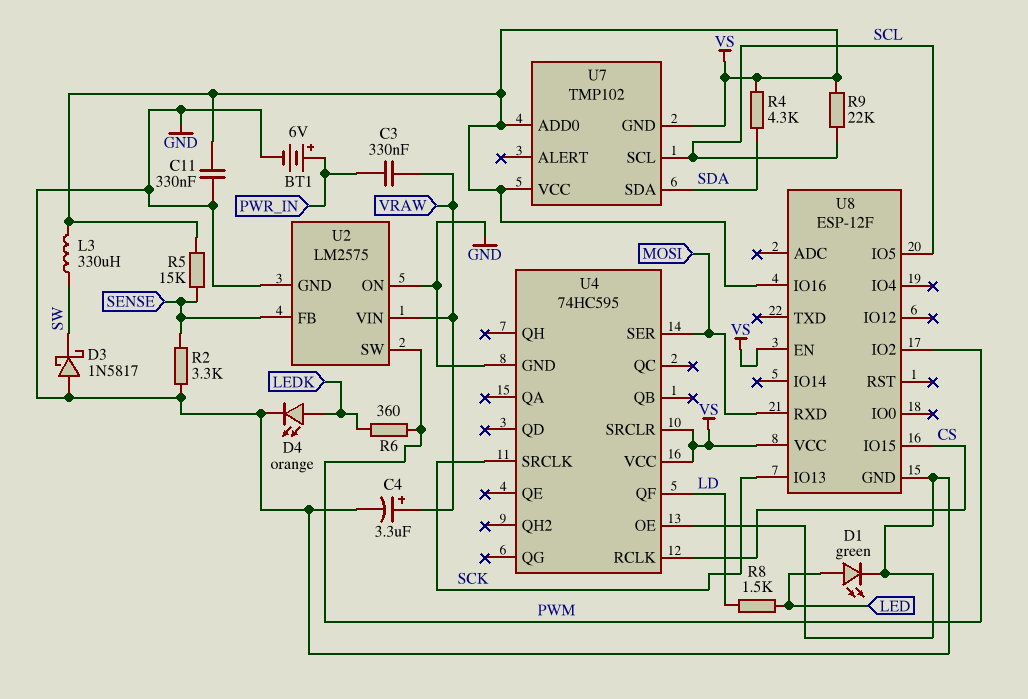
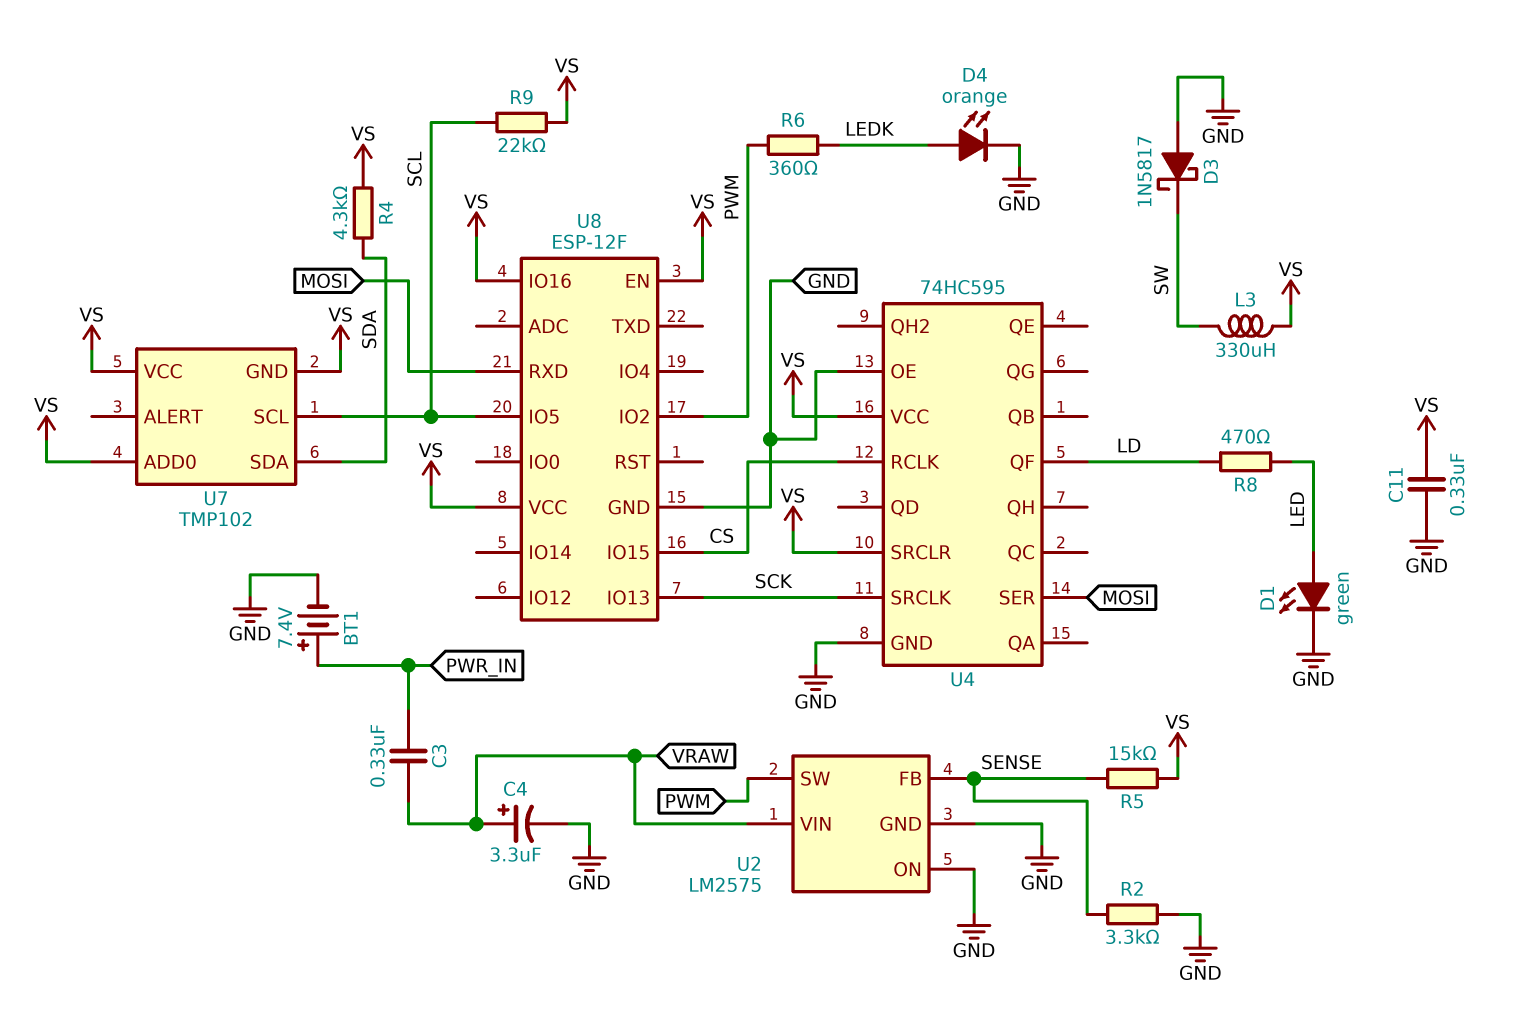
BT1: 6V (plus PWR_IN, minus GND) -> 7.4V (plus PWR_IN, minus GND)
R8: 1.5k (LD, LED) -> 470 (LD, LED)

